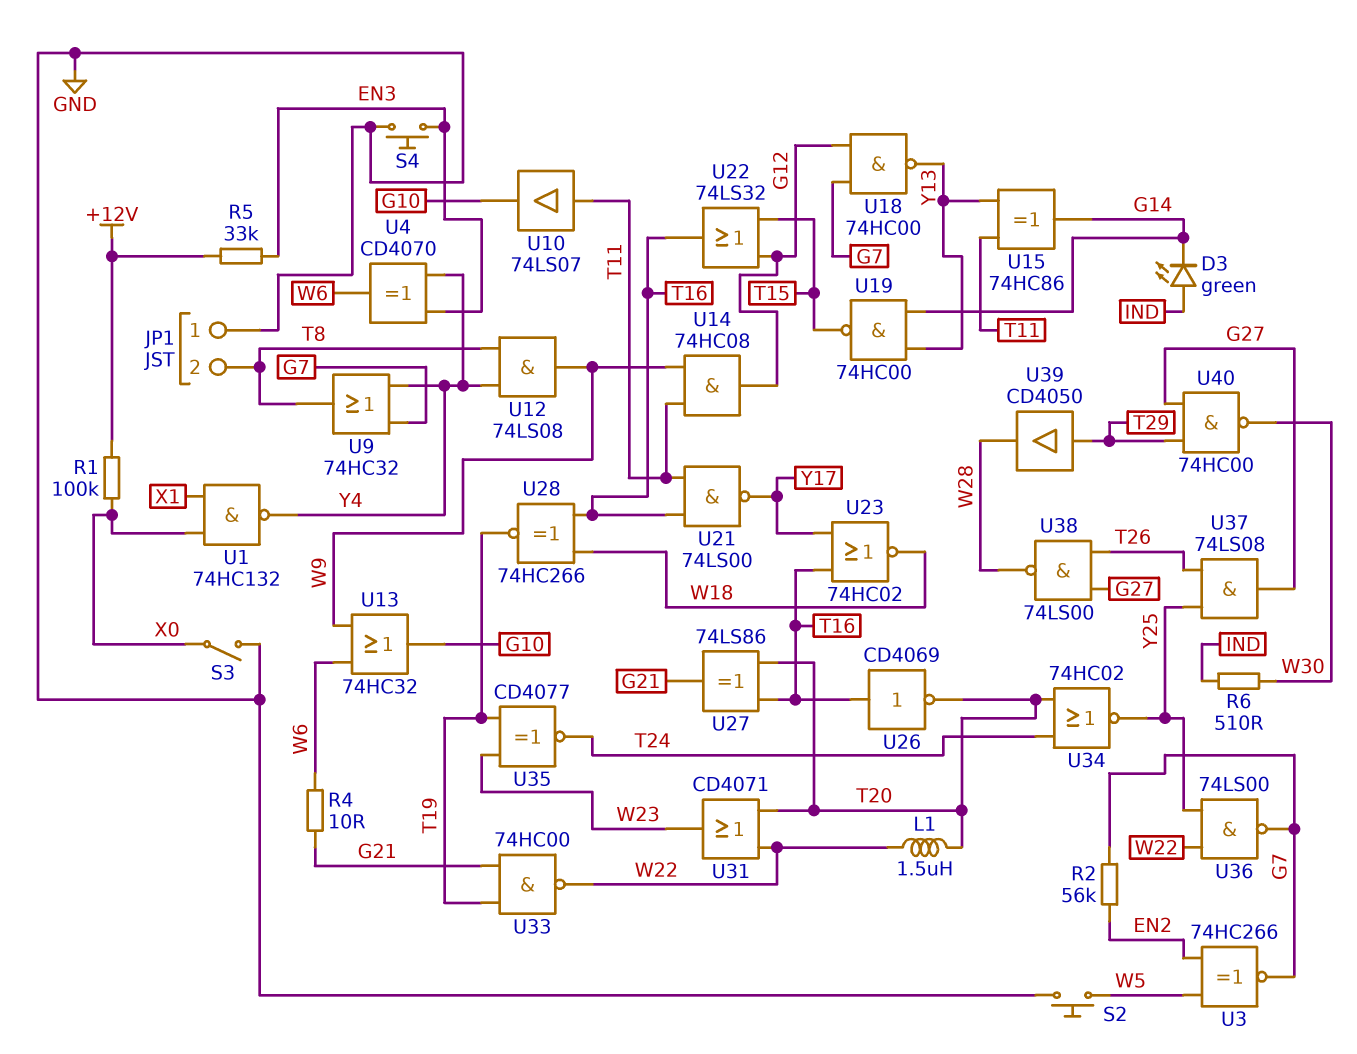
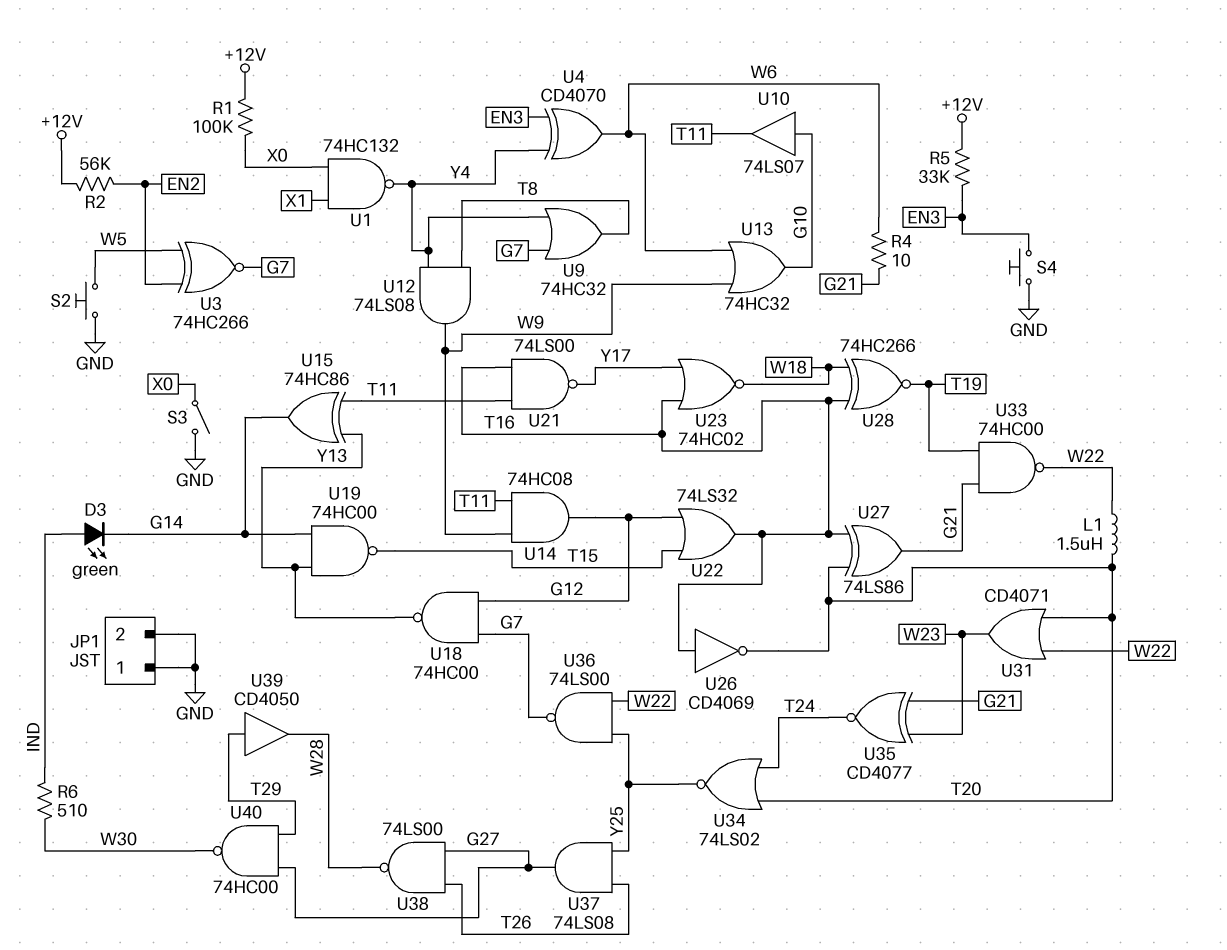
JP1 pin 2: T8 -> GND
R2: 56k (EN2, G7) -> 56k (+12V, EN2)
U10: buffer 74LS07 (in T11, out G10) -> buffer 74LS07 (in G10, out T11)
U34: NOR 74HC02 (in T20, in T24, out Y25) -> NOR 74LS02 (in T20, in T24, out Y25)
U35: XNOR CD4077 (in T19, in W23, out T24) -> XNOR CD4077 (in G21, in W23, out T24)

